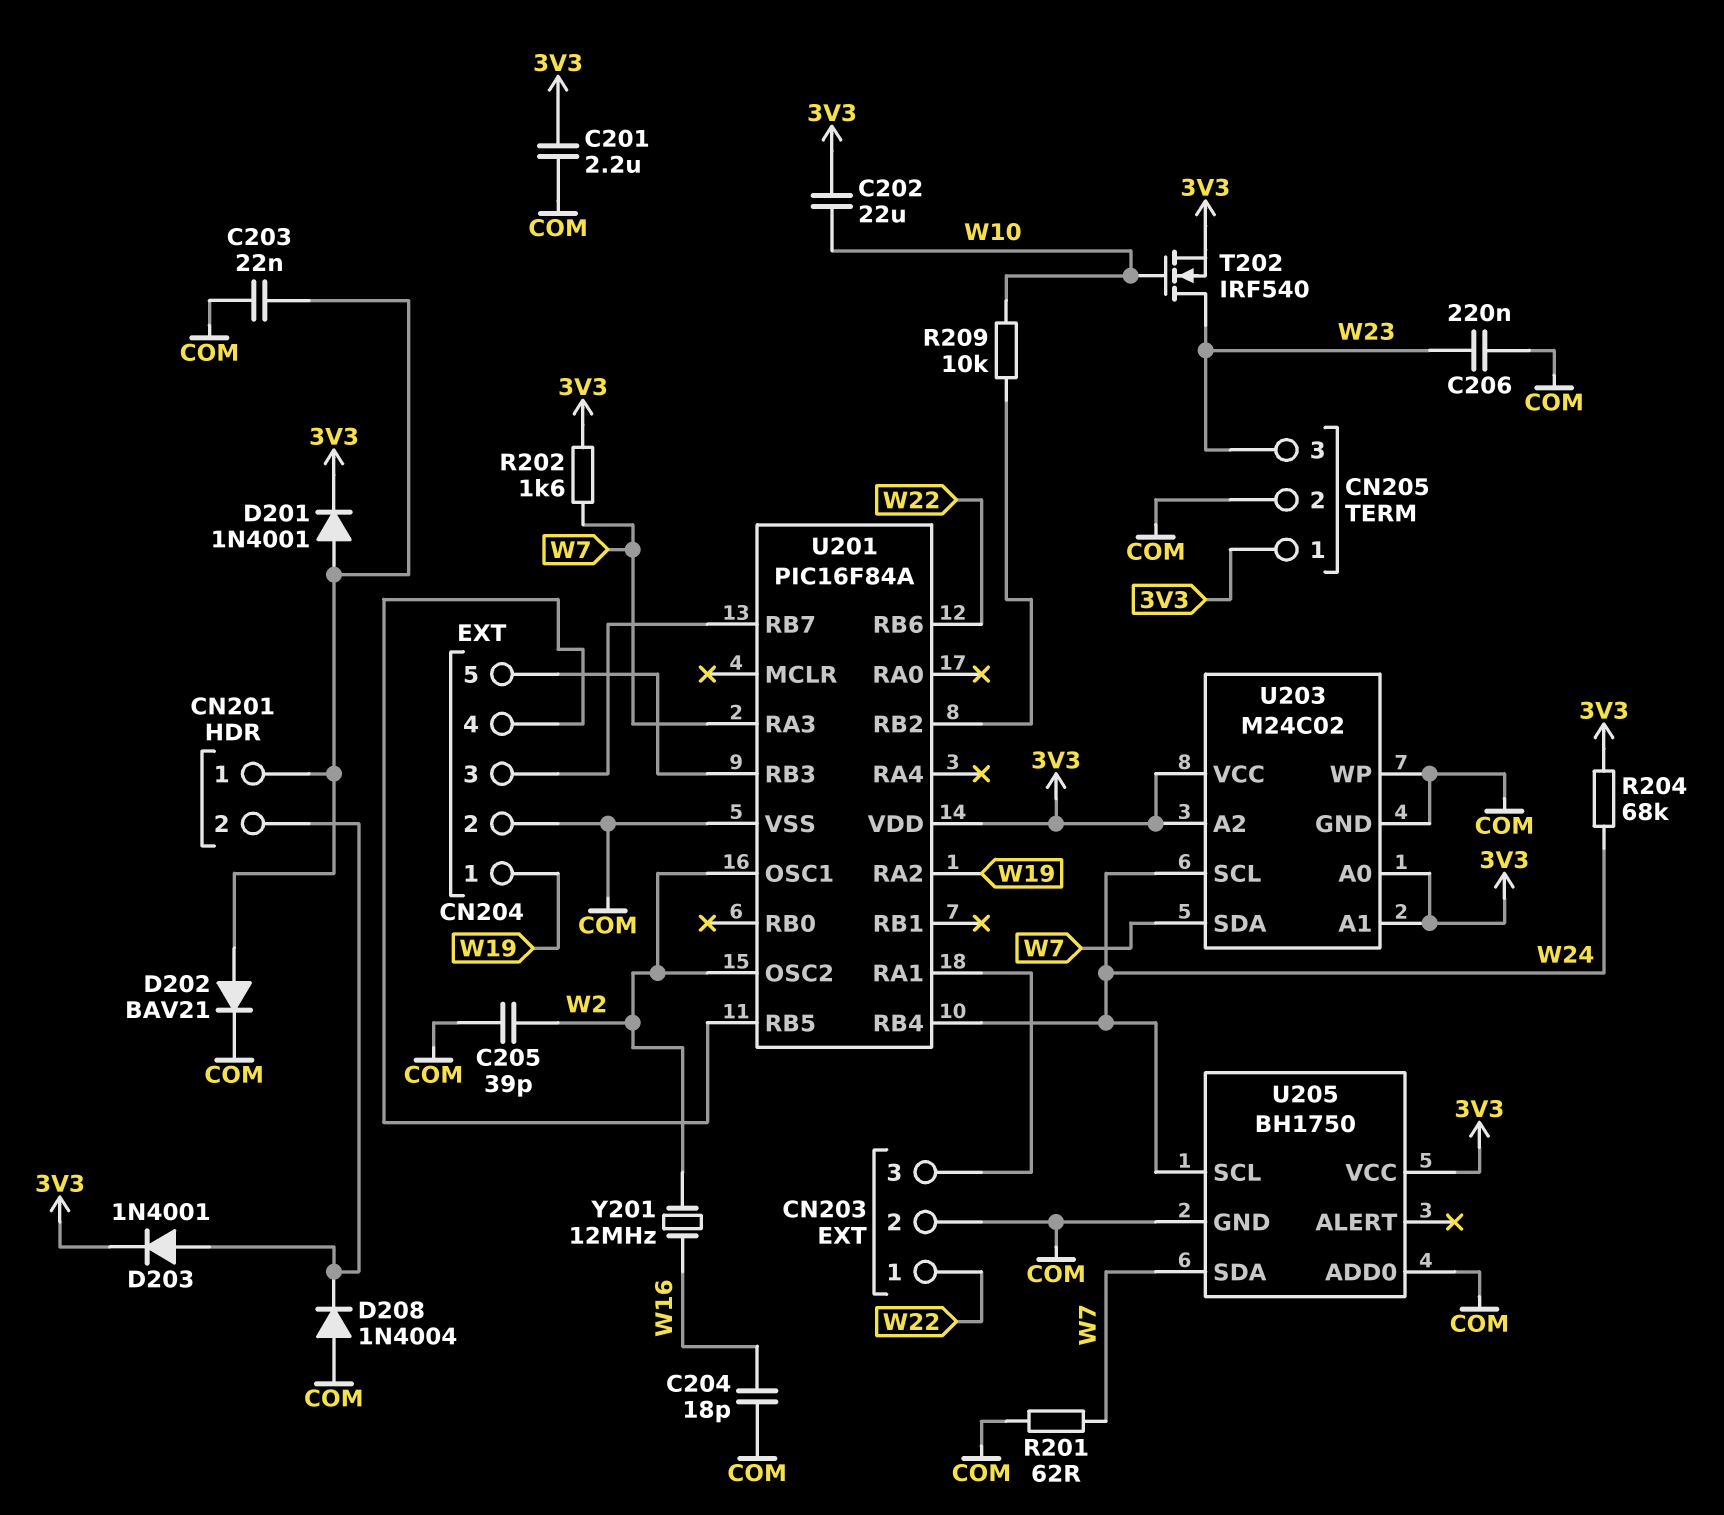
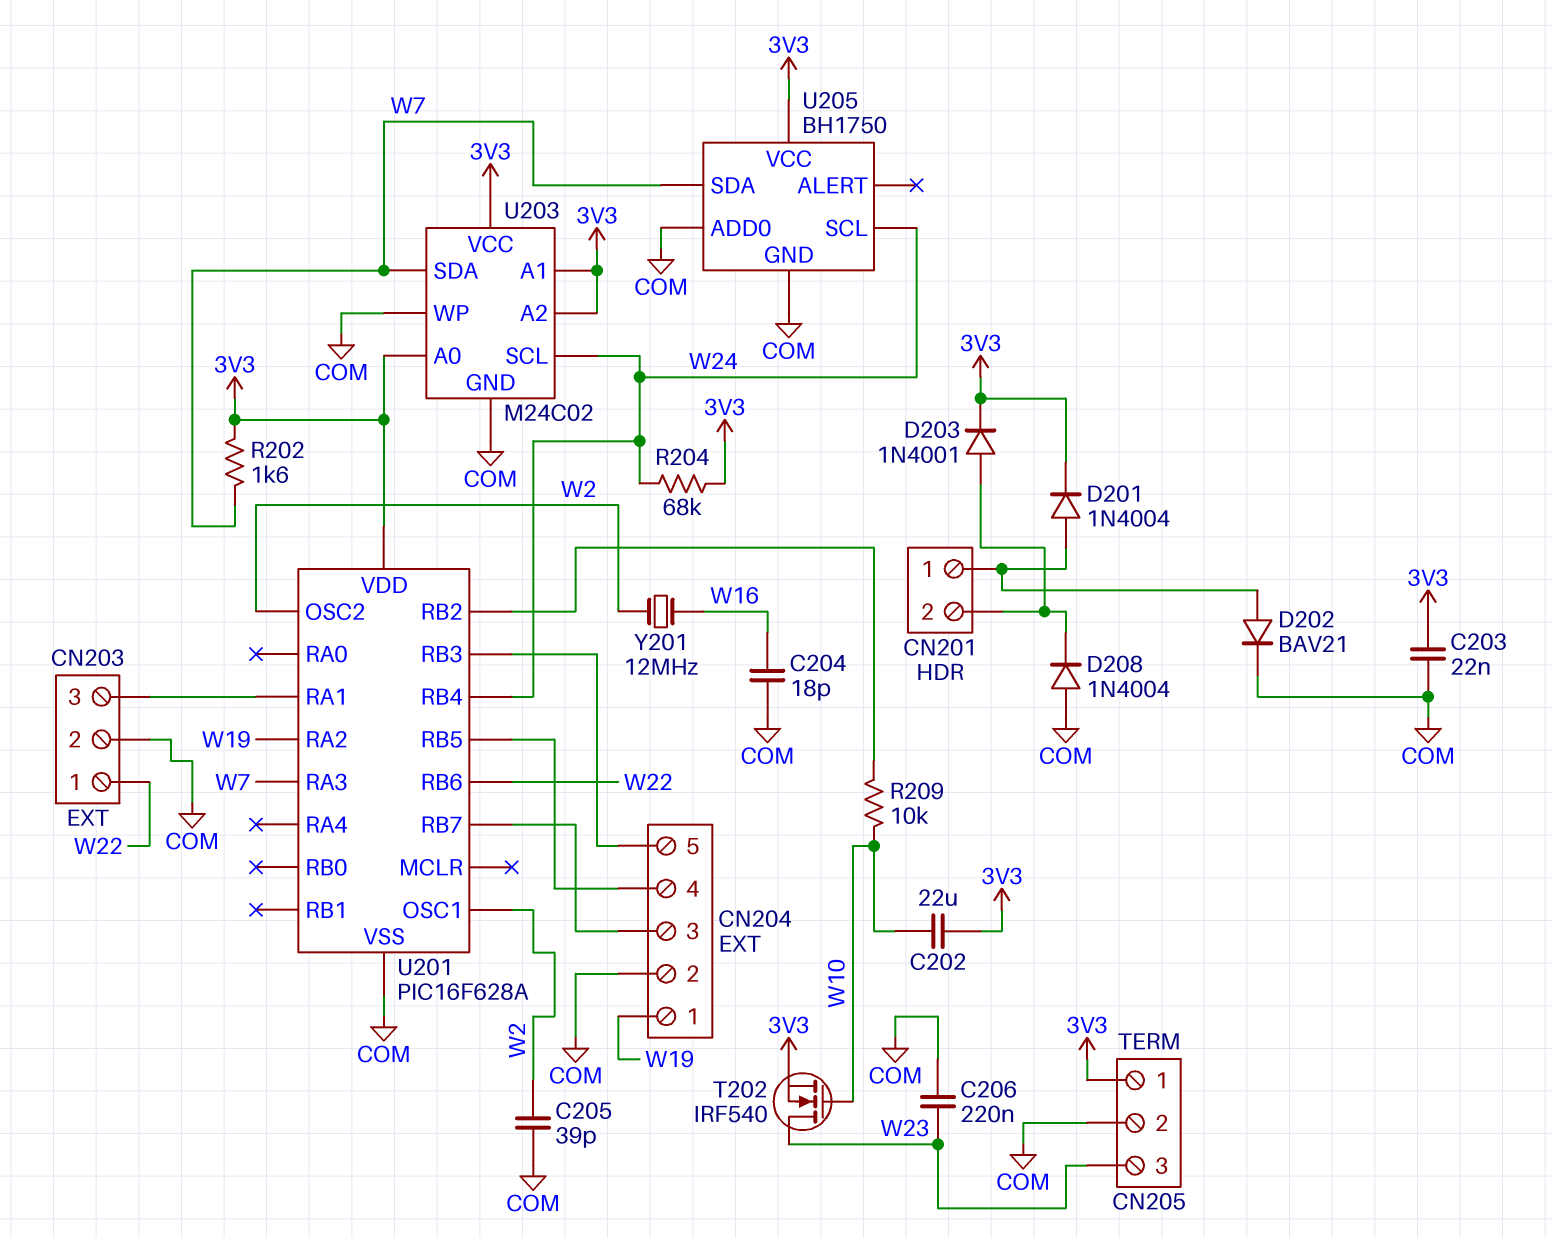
C201: 2.2uF (3V3, COM) -> none
C203: 22nF (CN201/1, COM) -> 22nF (3V3, COM)
D201: diode 1N4001 (A CN201/1, K 3V3) -> diode 1N4004 (A CN201/1, K 3V3)
R201: 62 (COM, W7) -> none
U201: PIC16F84A -> PIC16F628A

